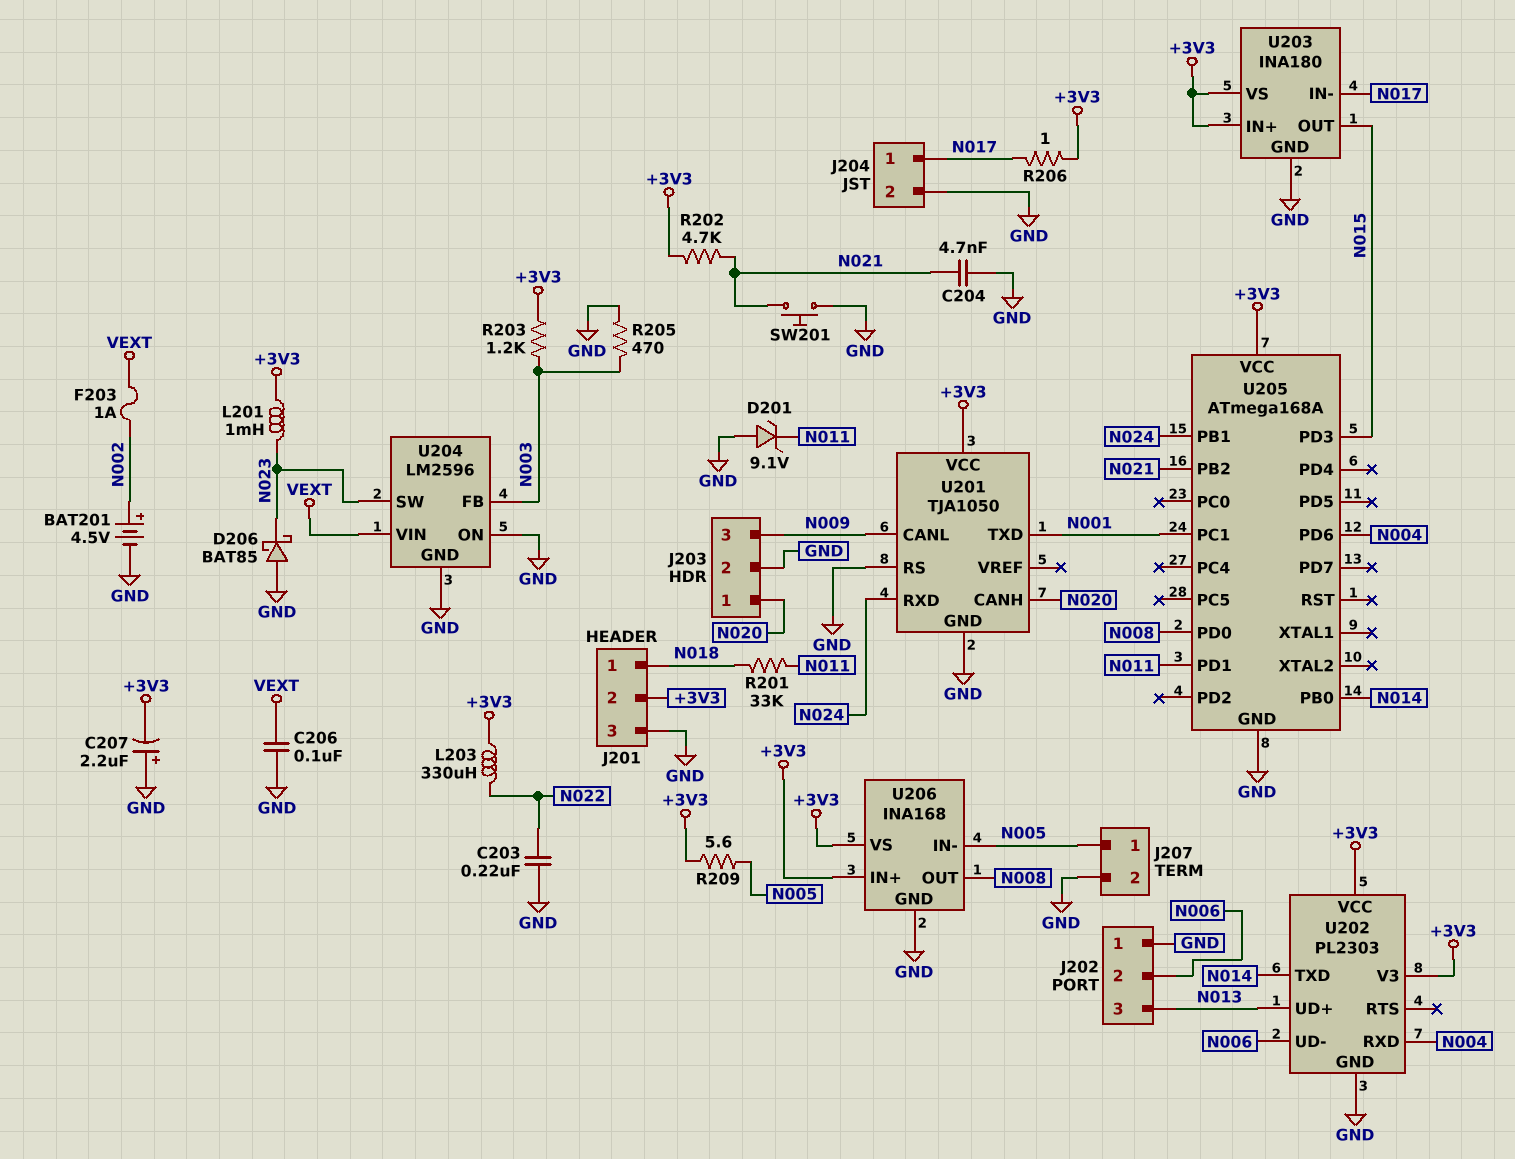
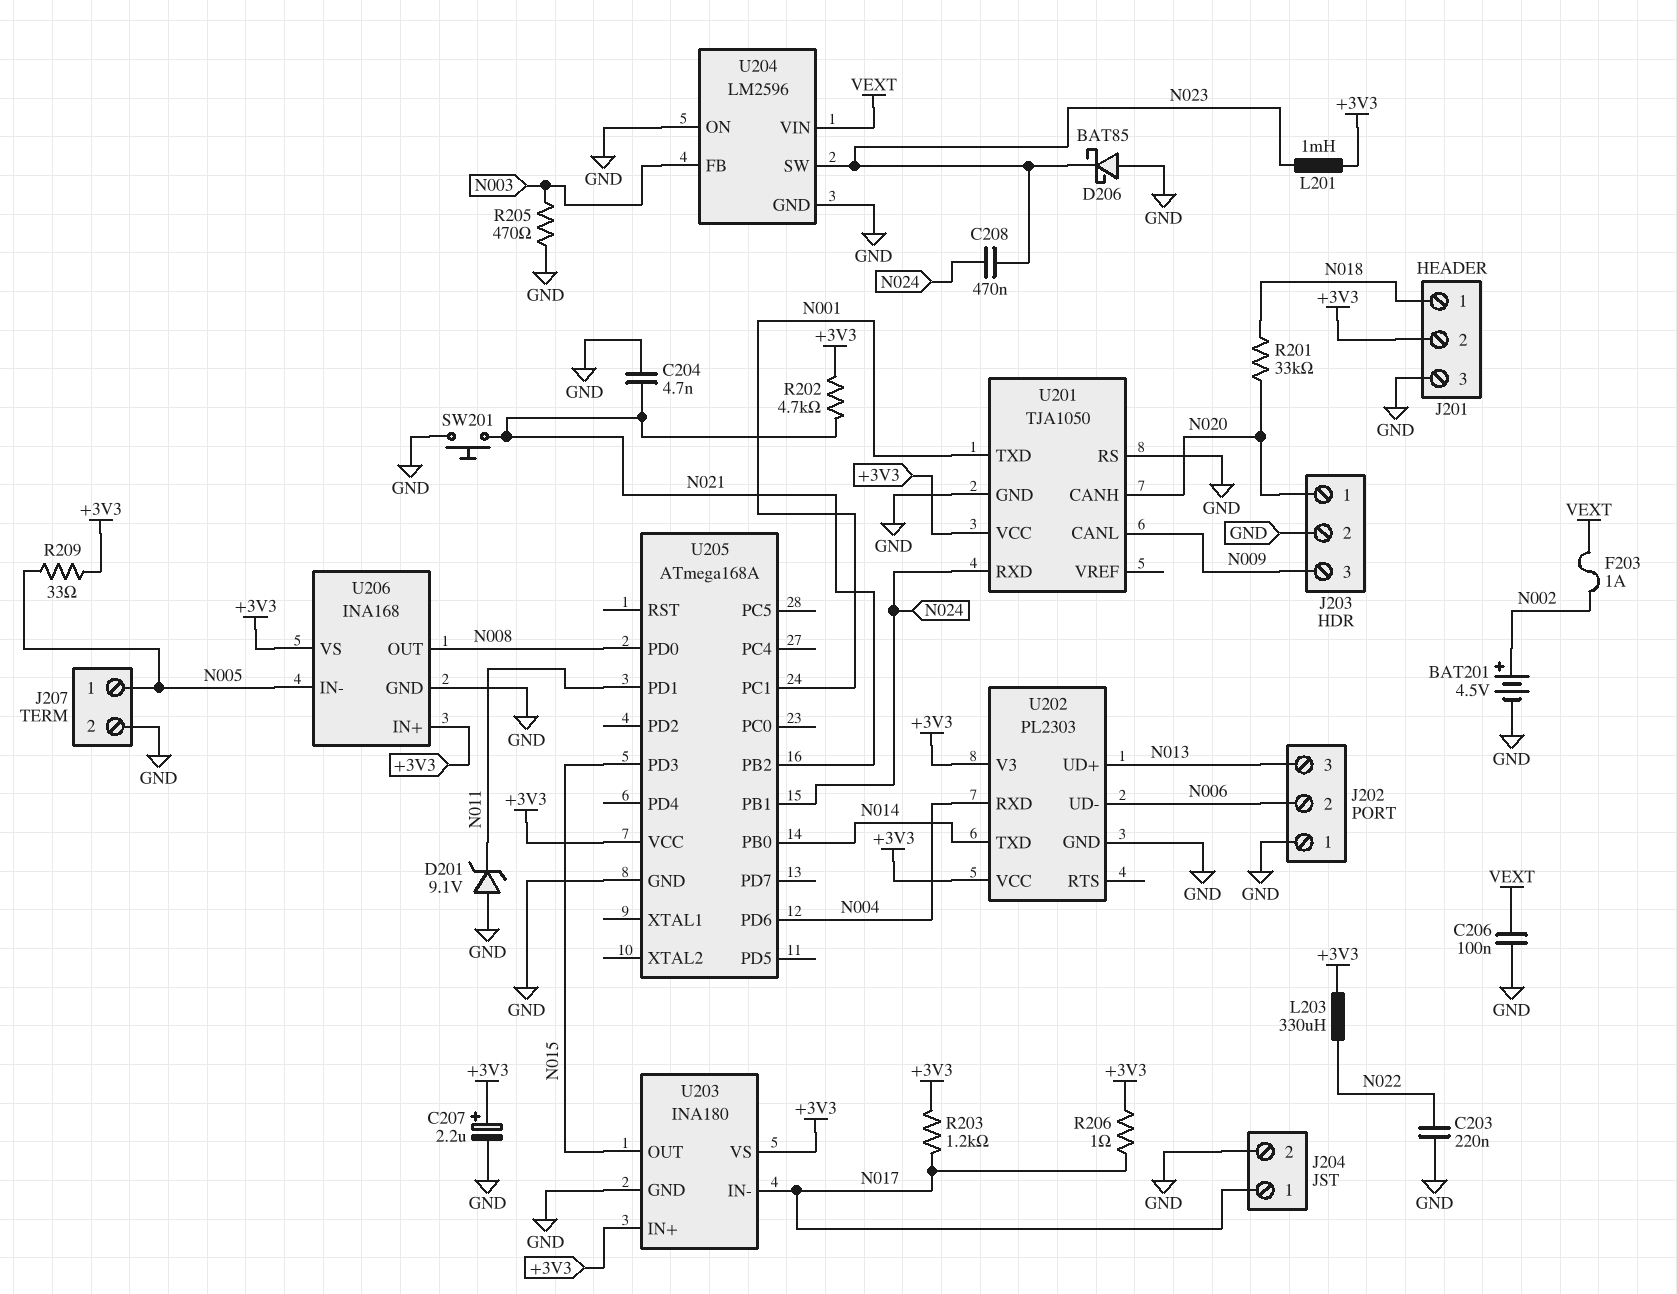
C207: 2.2uF (plus GND, minus +3V3) -> 2.2uF (plus +3V3, minus GND)
C208: none -> 470nF (N023, N024)
R201: 33k (N011, N018) -> 33k (N018, N020)
R203: 1.2k (+3V3, N003) -> 1.2k (+3V3, N017)
R209: 5.6 (+3V3, N005) -> 33 (+3V3, N005)

